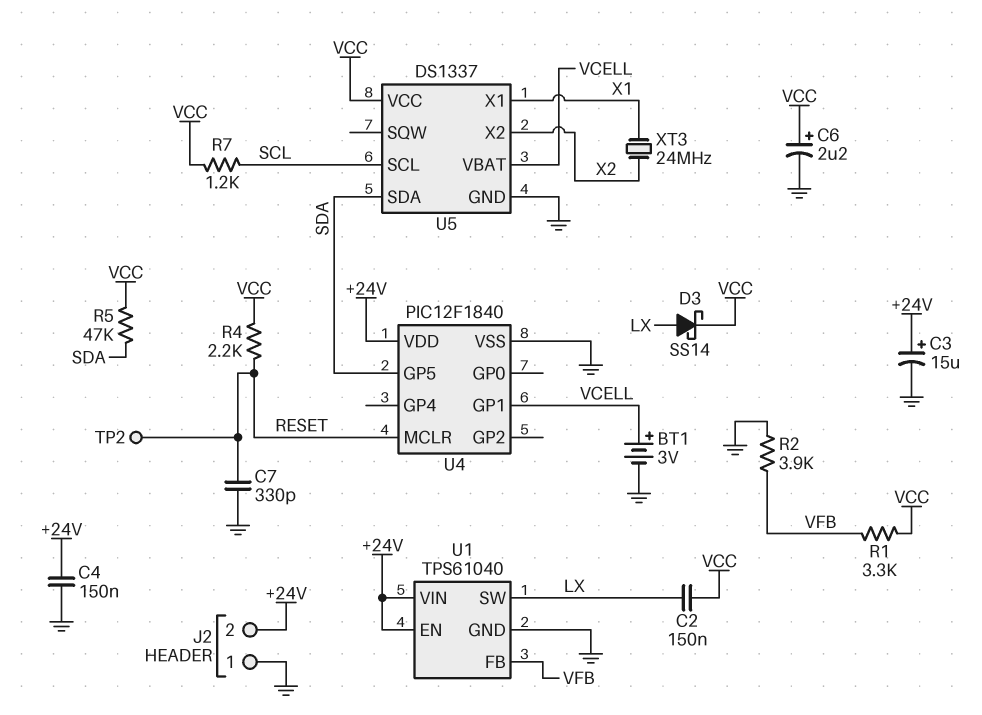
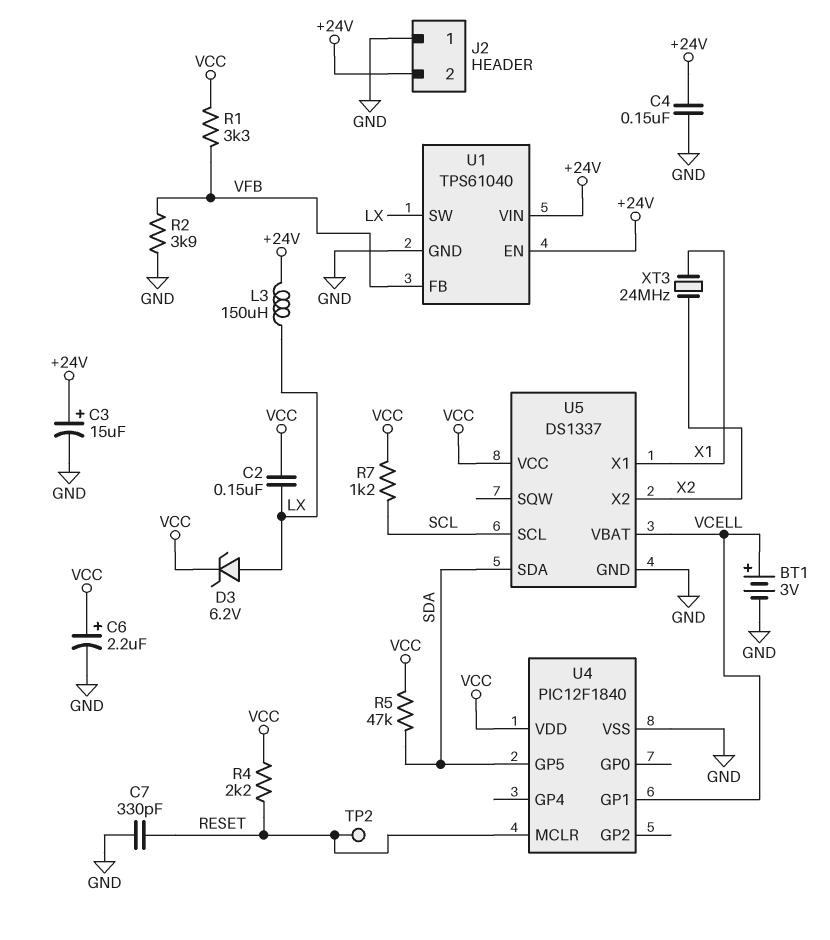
D3: schottky SS14 (A LX, K VCC) -> zener 6.2V (A LX, K VCC)
L3: none -> 150uH (+24V, LX)
U4 pin VDD: +24V -> VCC

